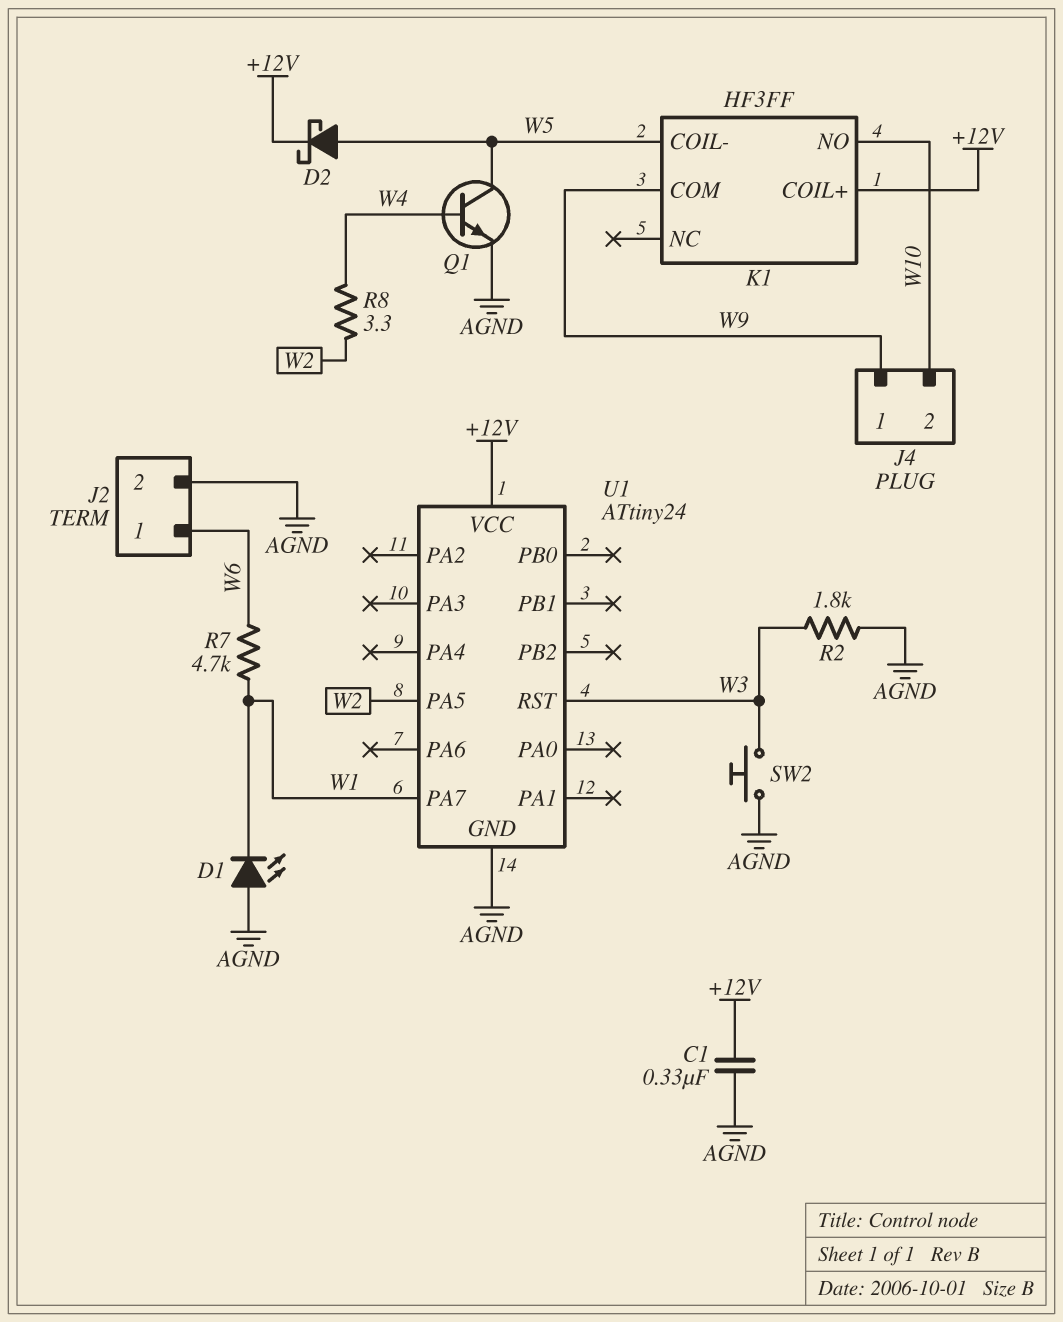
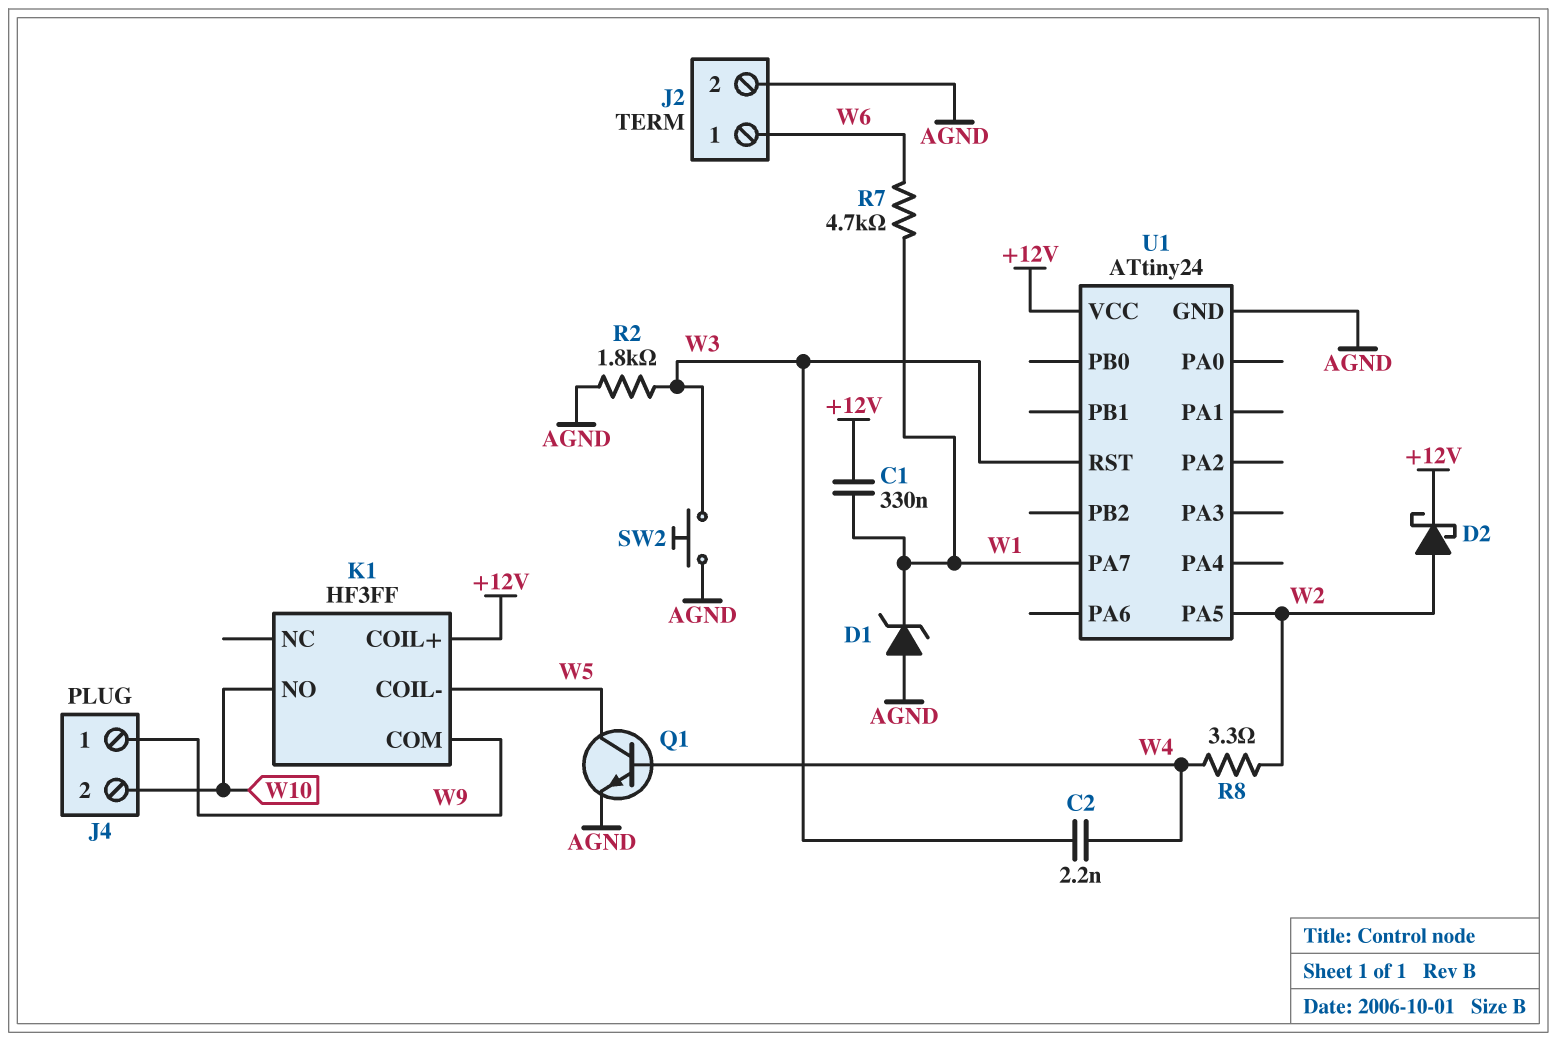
C1: 330nF (+12V, AGND) -> 330nF (+12V, W1)
C2: none -> 2.2nF (W3, W4)
D1: LED (A AGND, K W1) -> zener (A AGND, K W1)
D2: schottky (A W5, K +12V) -> schottky (A W2, K +12V)

